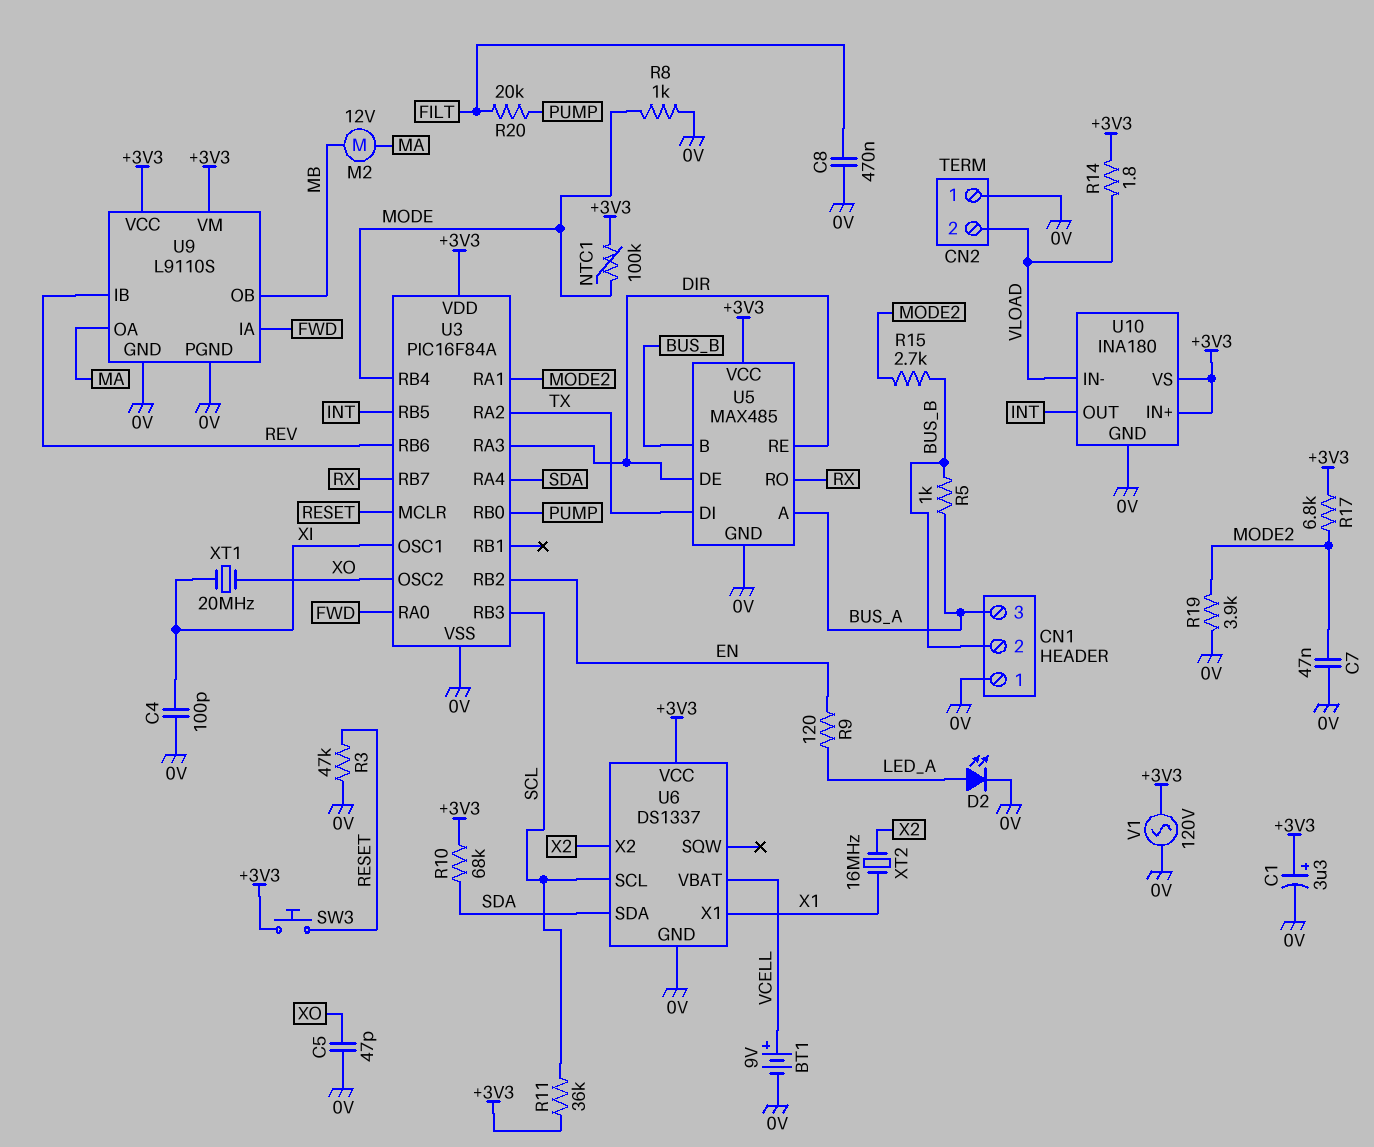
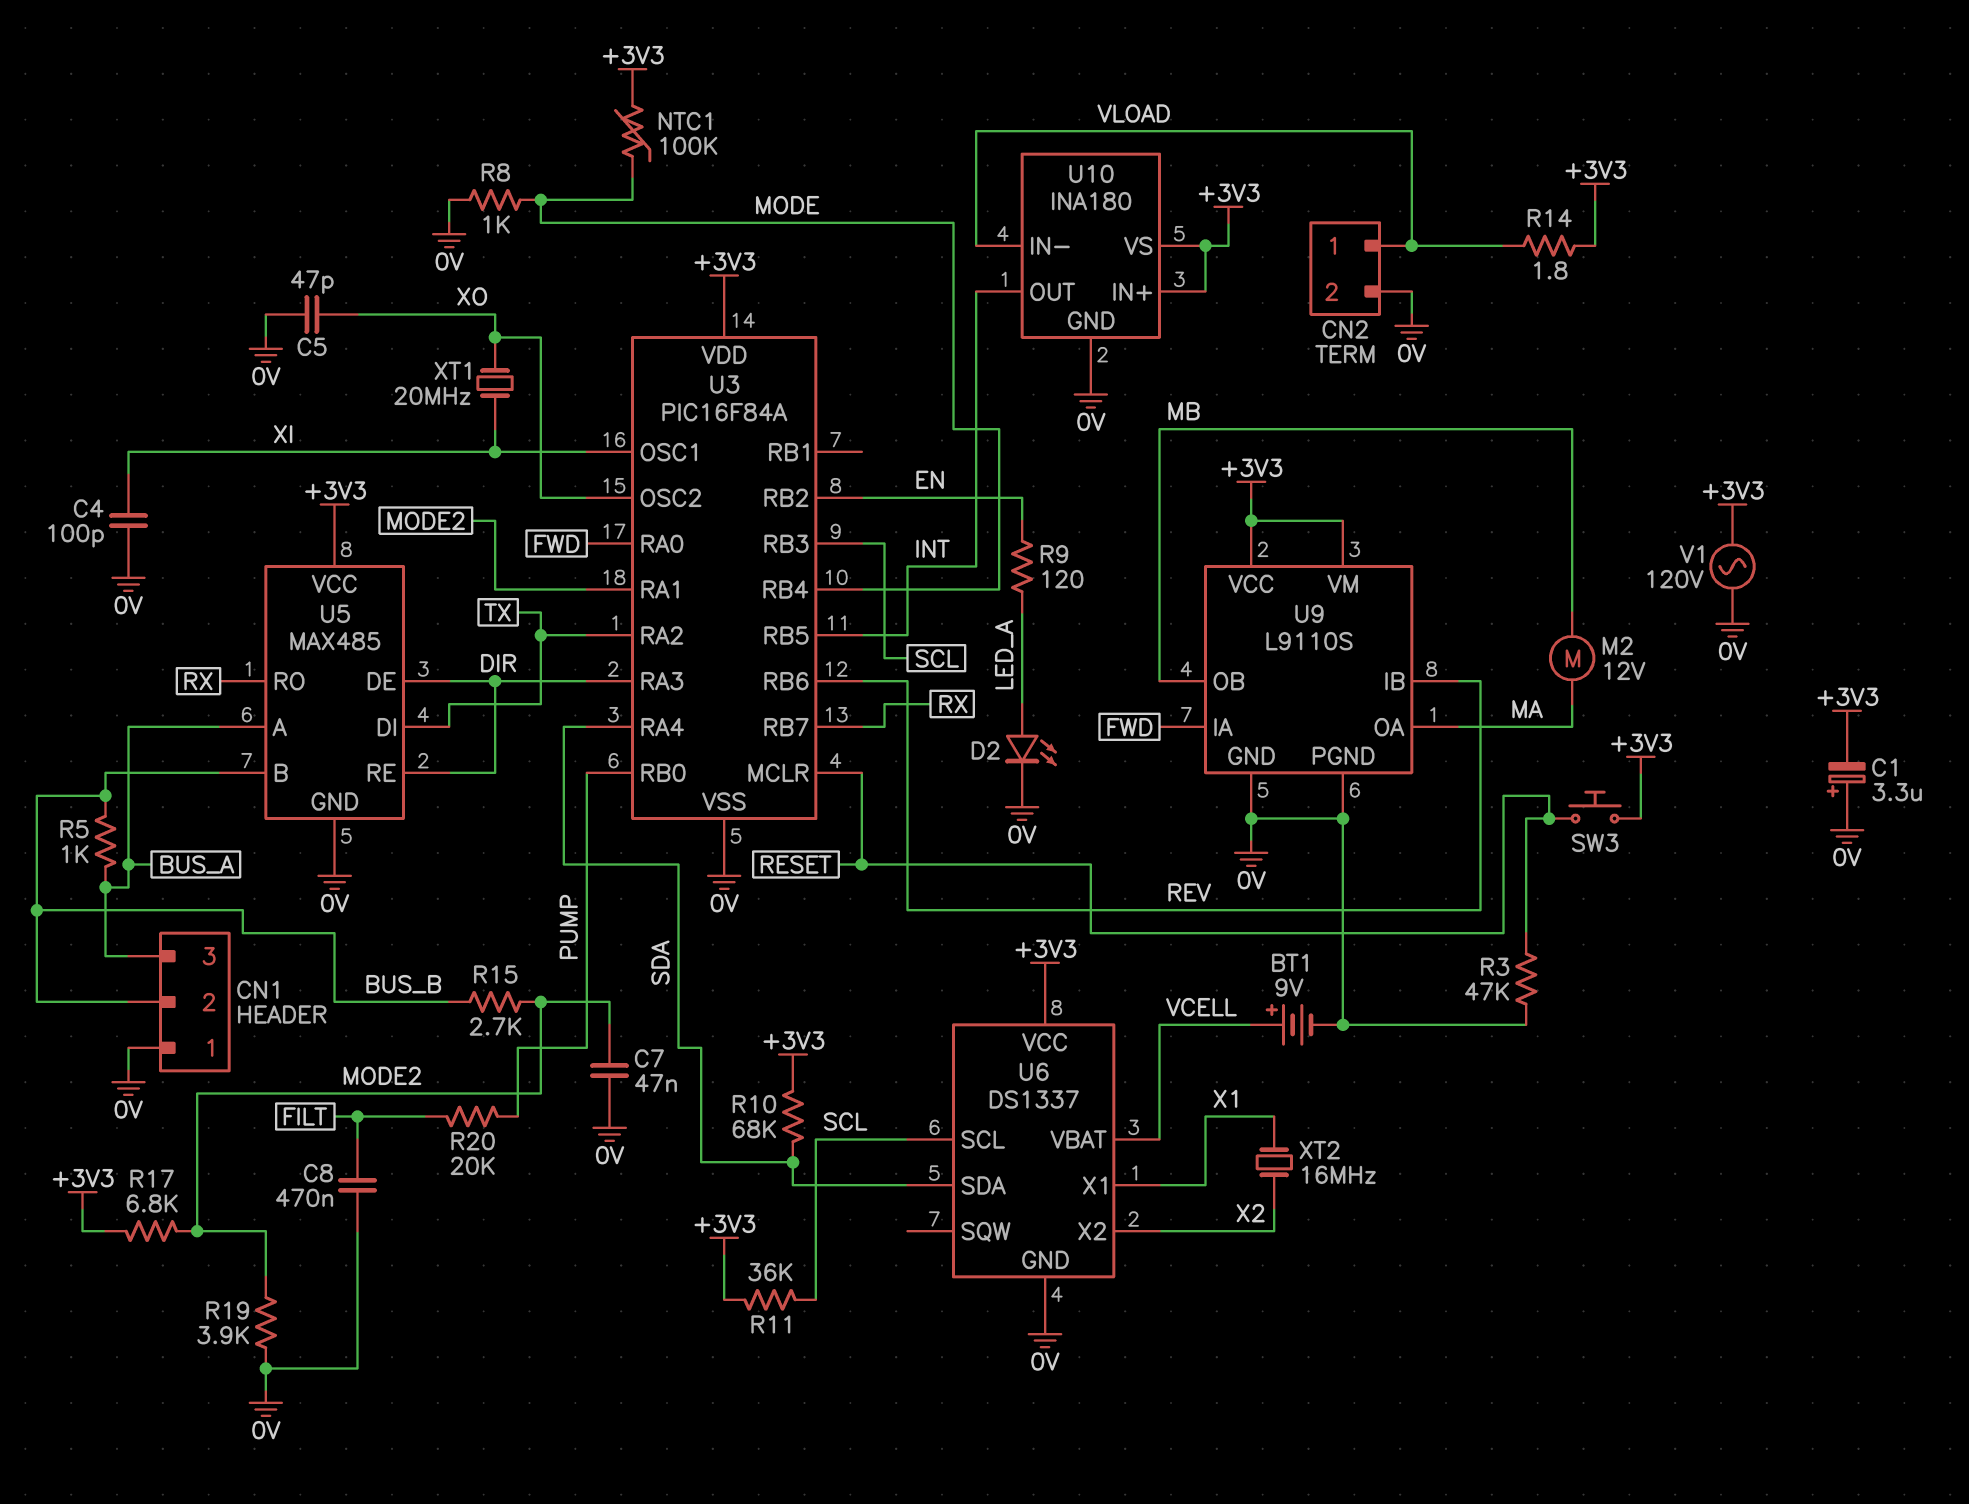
C1: 3.3uF (plus +3V3, minus 0V) -> 3.3uF (plus 0V, minus +3V3)
CN2 pin 1: 0V -> VLOAD
CN2 pin 2: VLOAD -> 0V

